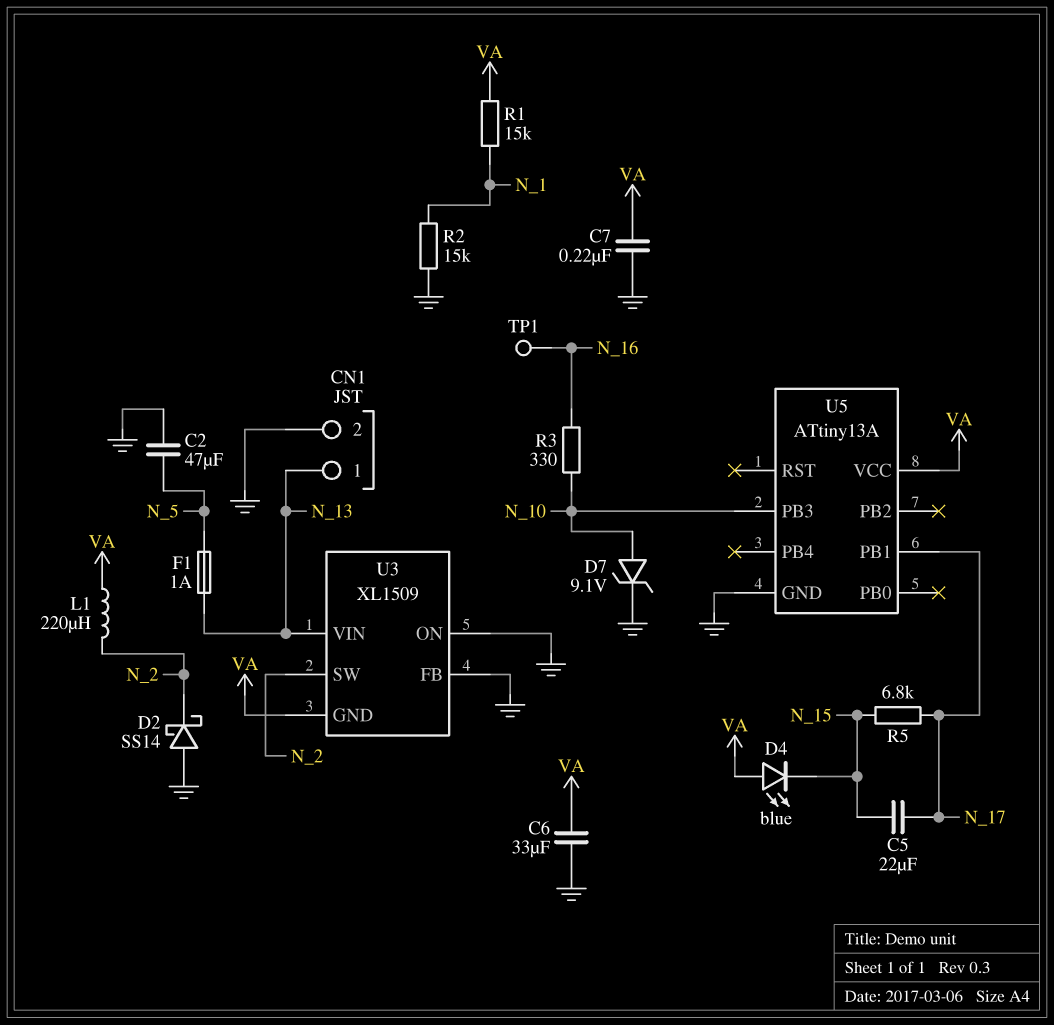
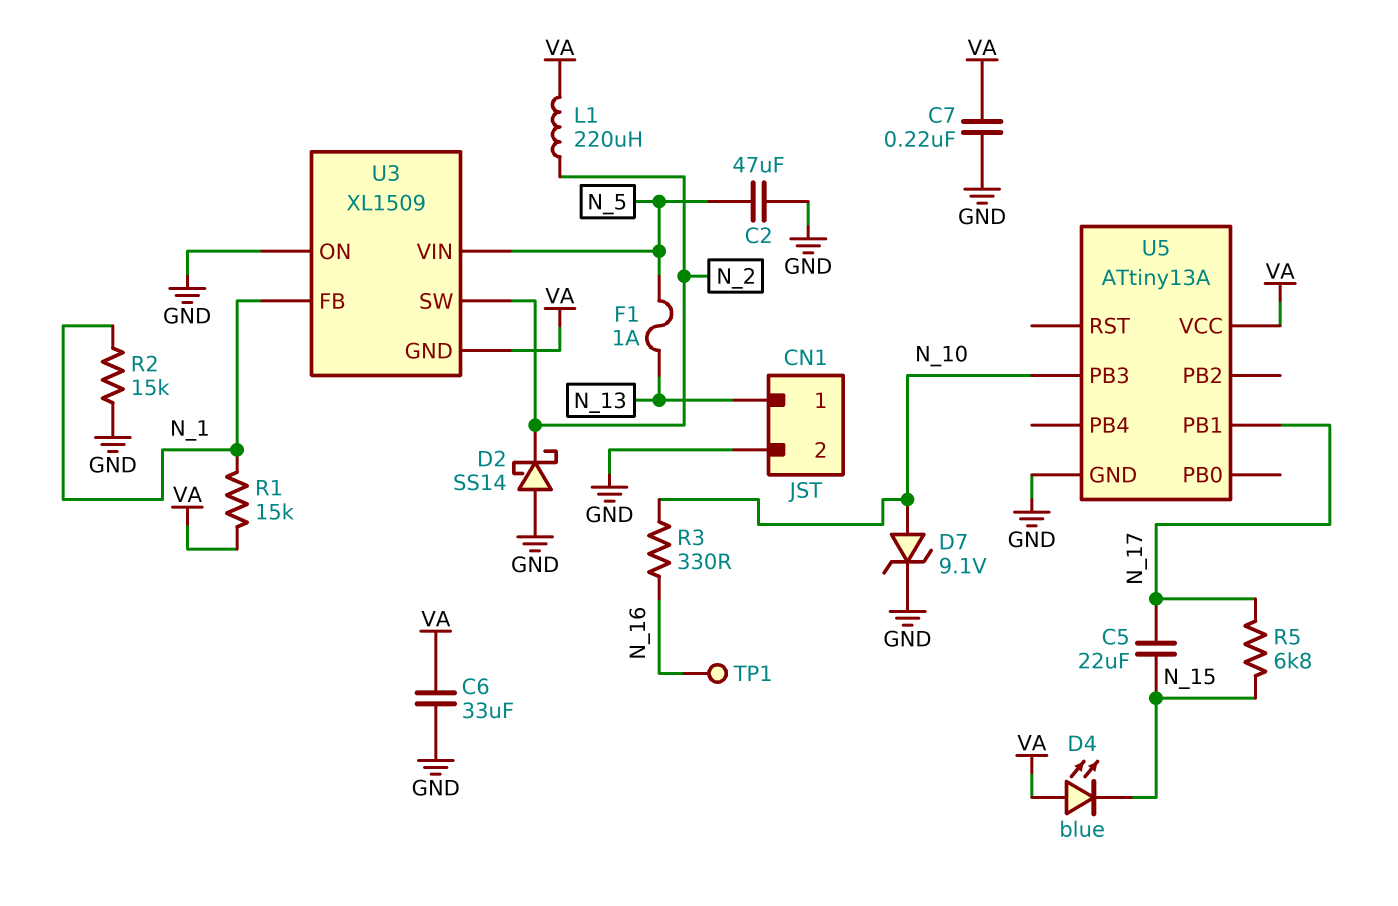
U3 pin FB: GND -> N_1
U3 pin VIN: N_13 -> N_5

